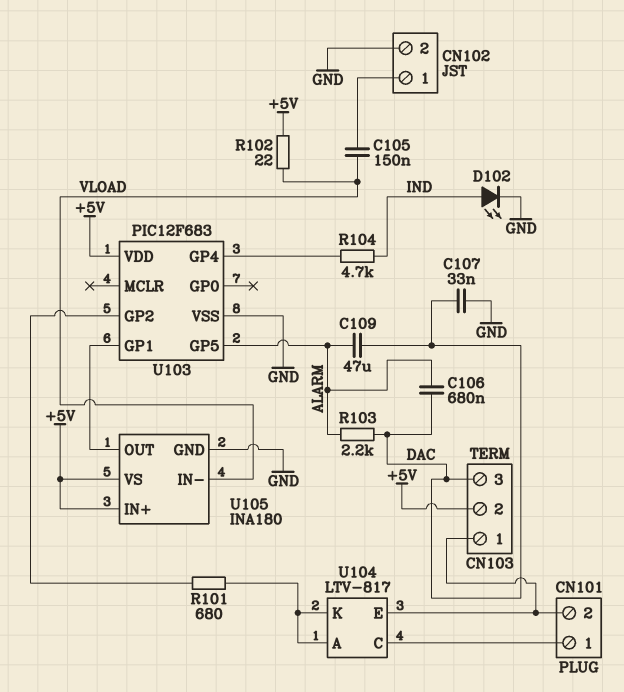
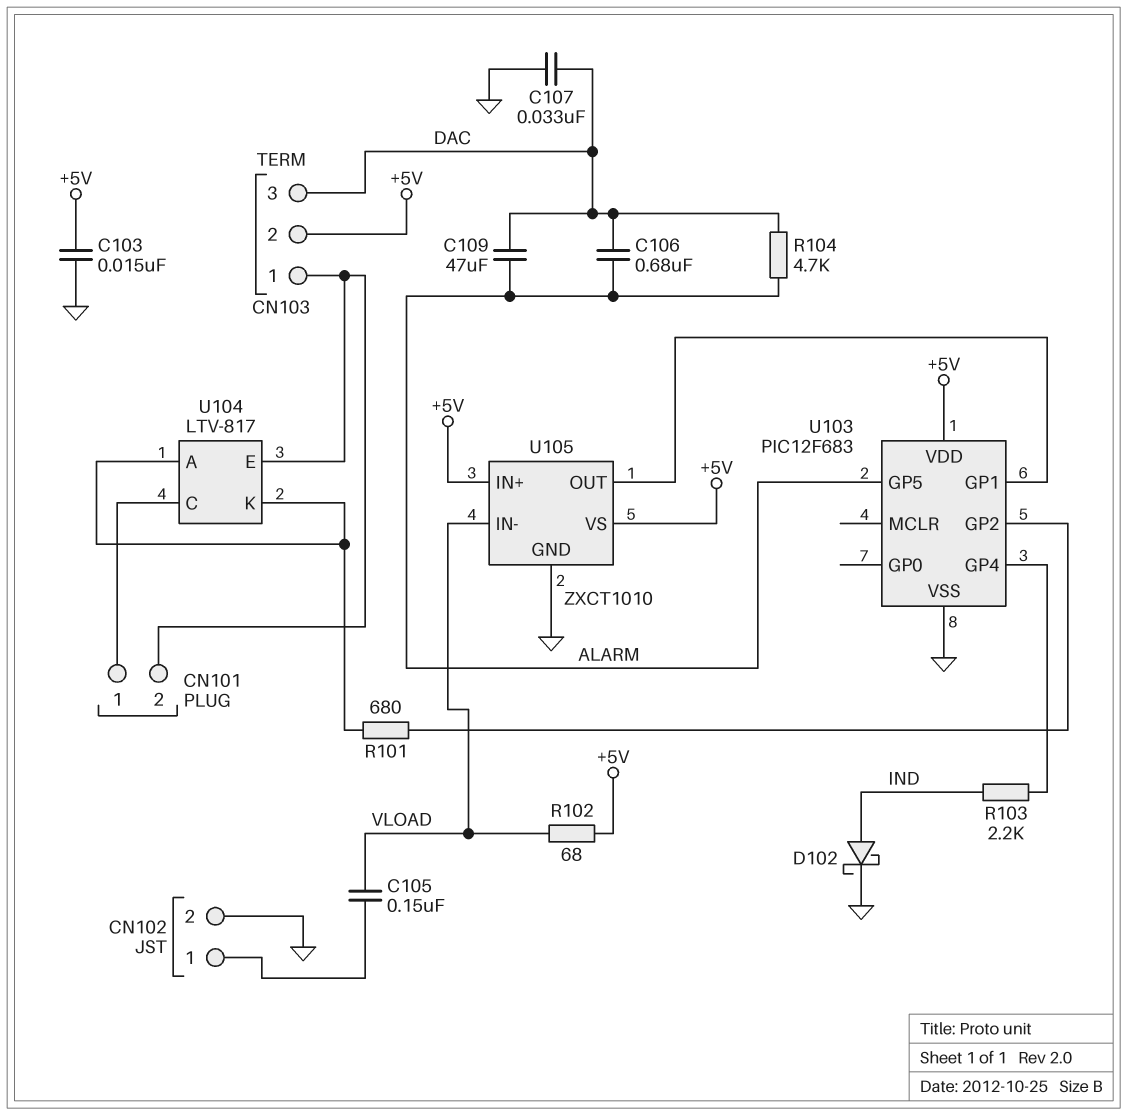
C103: none -> 15nF (+5V, GND)
D102: LED (A IND, K GND) -> schottky (A IND, K GND)
R102: 22 (+5V, VLOAD) -> 68 (+5V, VLOAD)
R103: 2.2k (ALARM, DAC) -> 2.2k (IND, U103/GP4)
R104: 4.7k (IND, U103/GP4) -> 4.7k (ALARM, DAC)
U105: INA180 -> ZXCT1010

